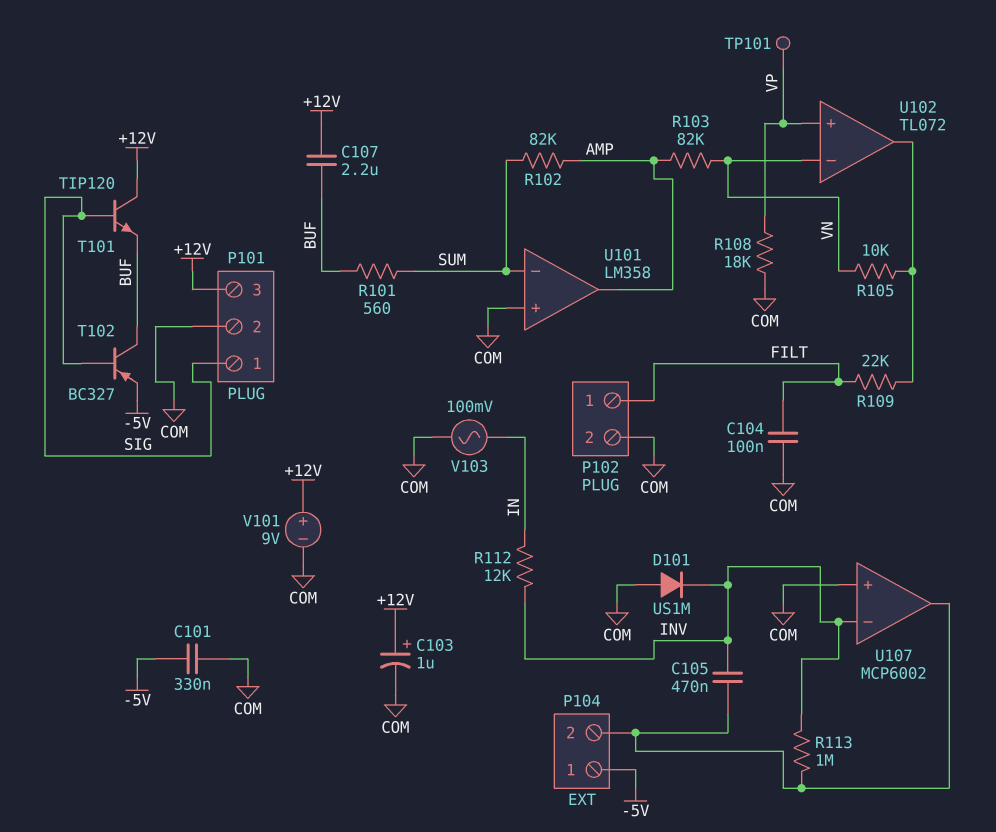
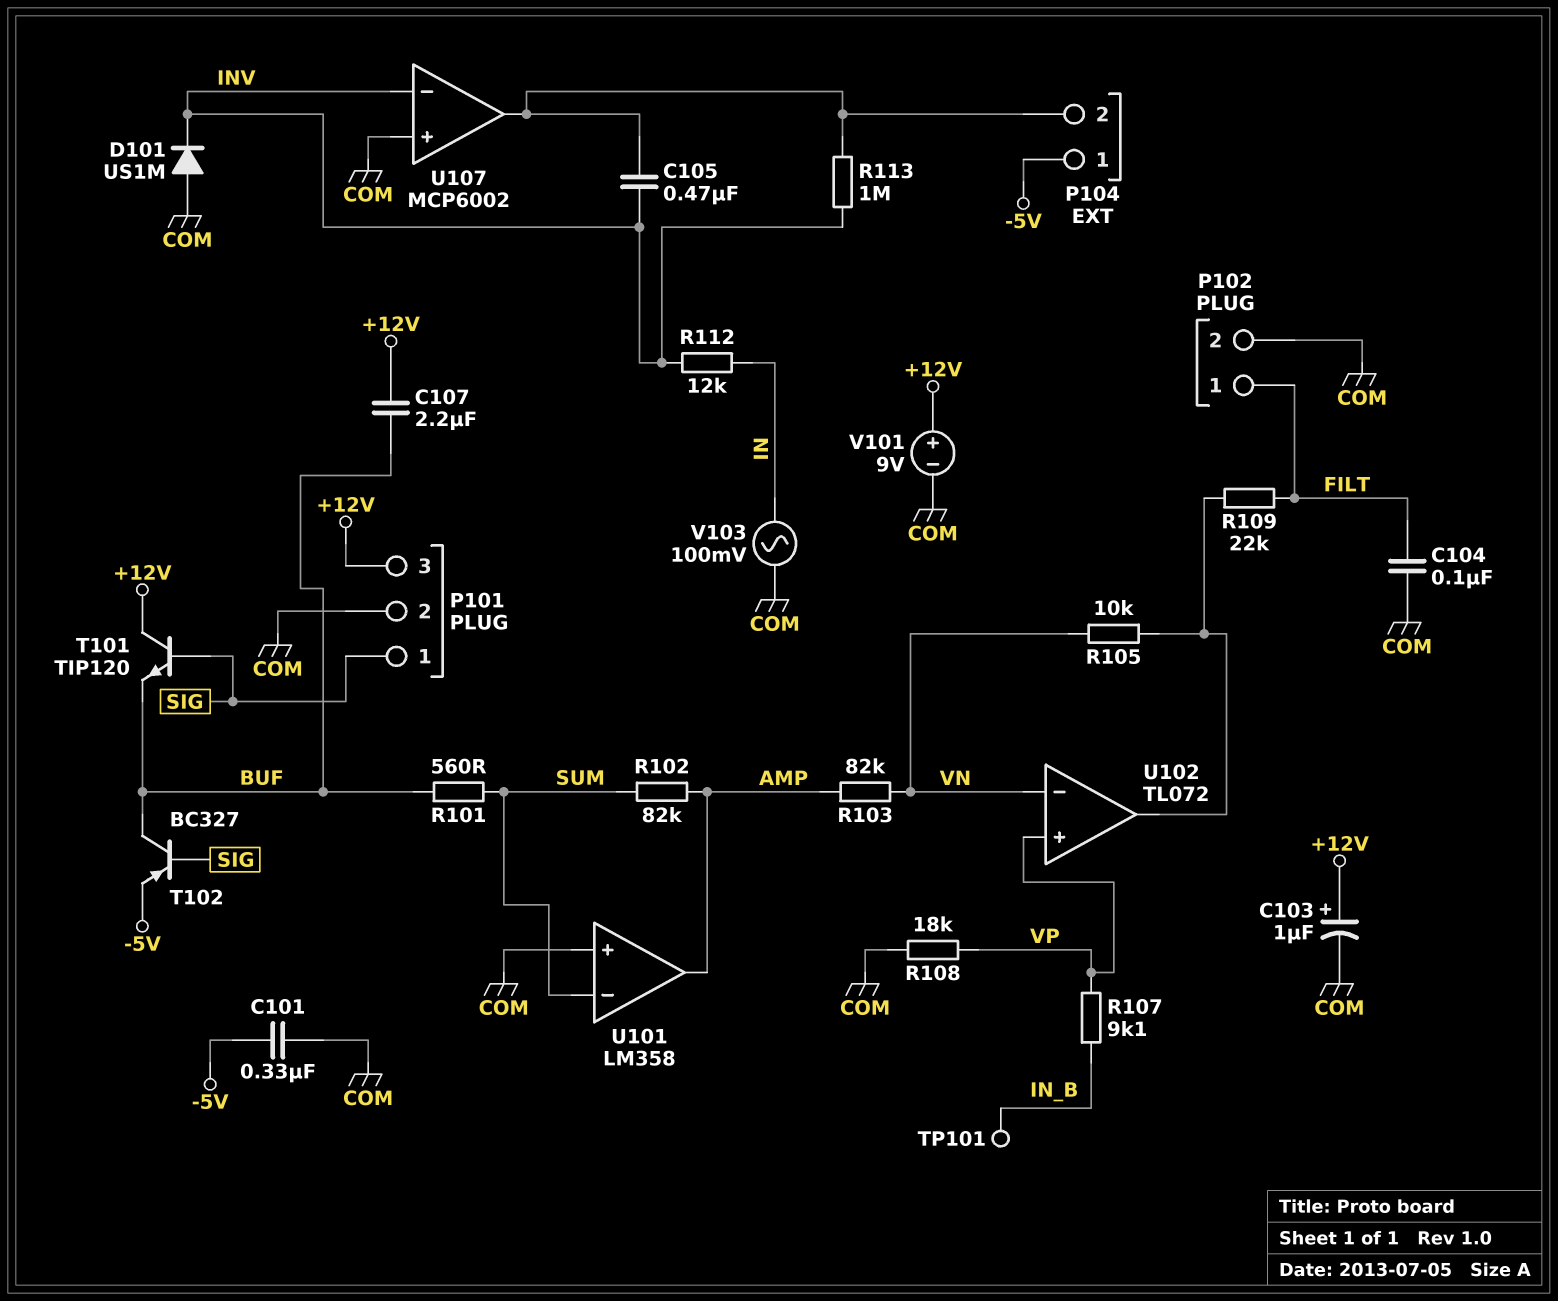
R107: none -> 9.1k (IN_B, VP)
TP101: test point (VP) -> test point (IN_B)

